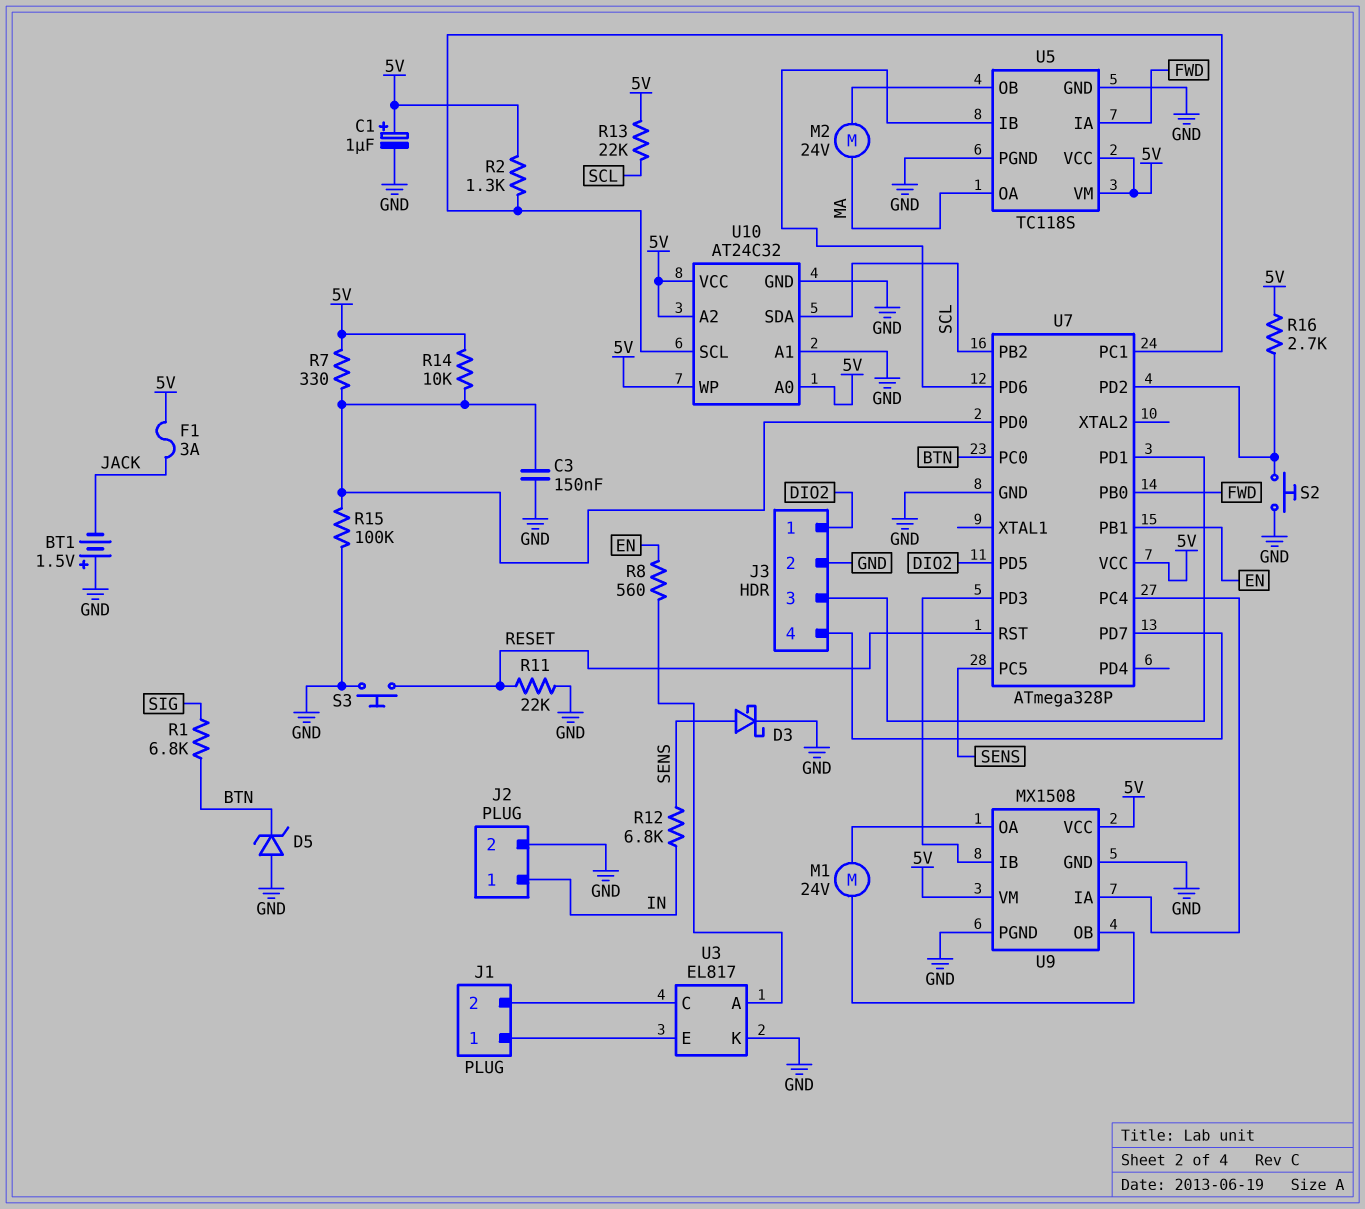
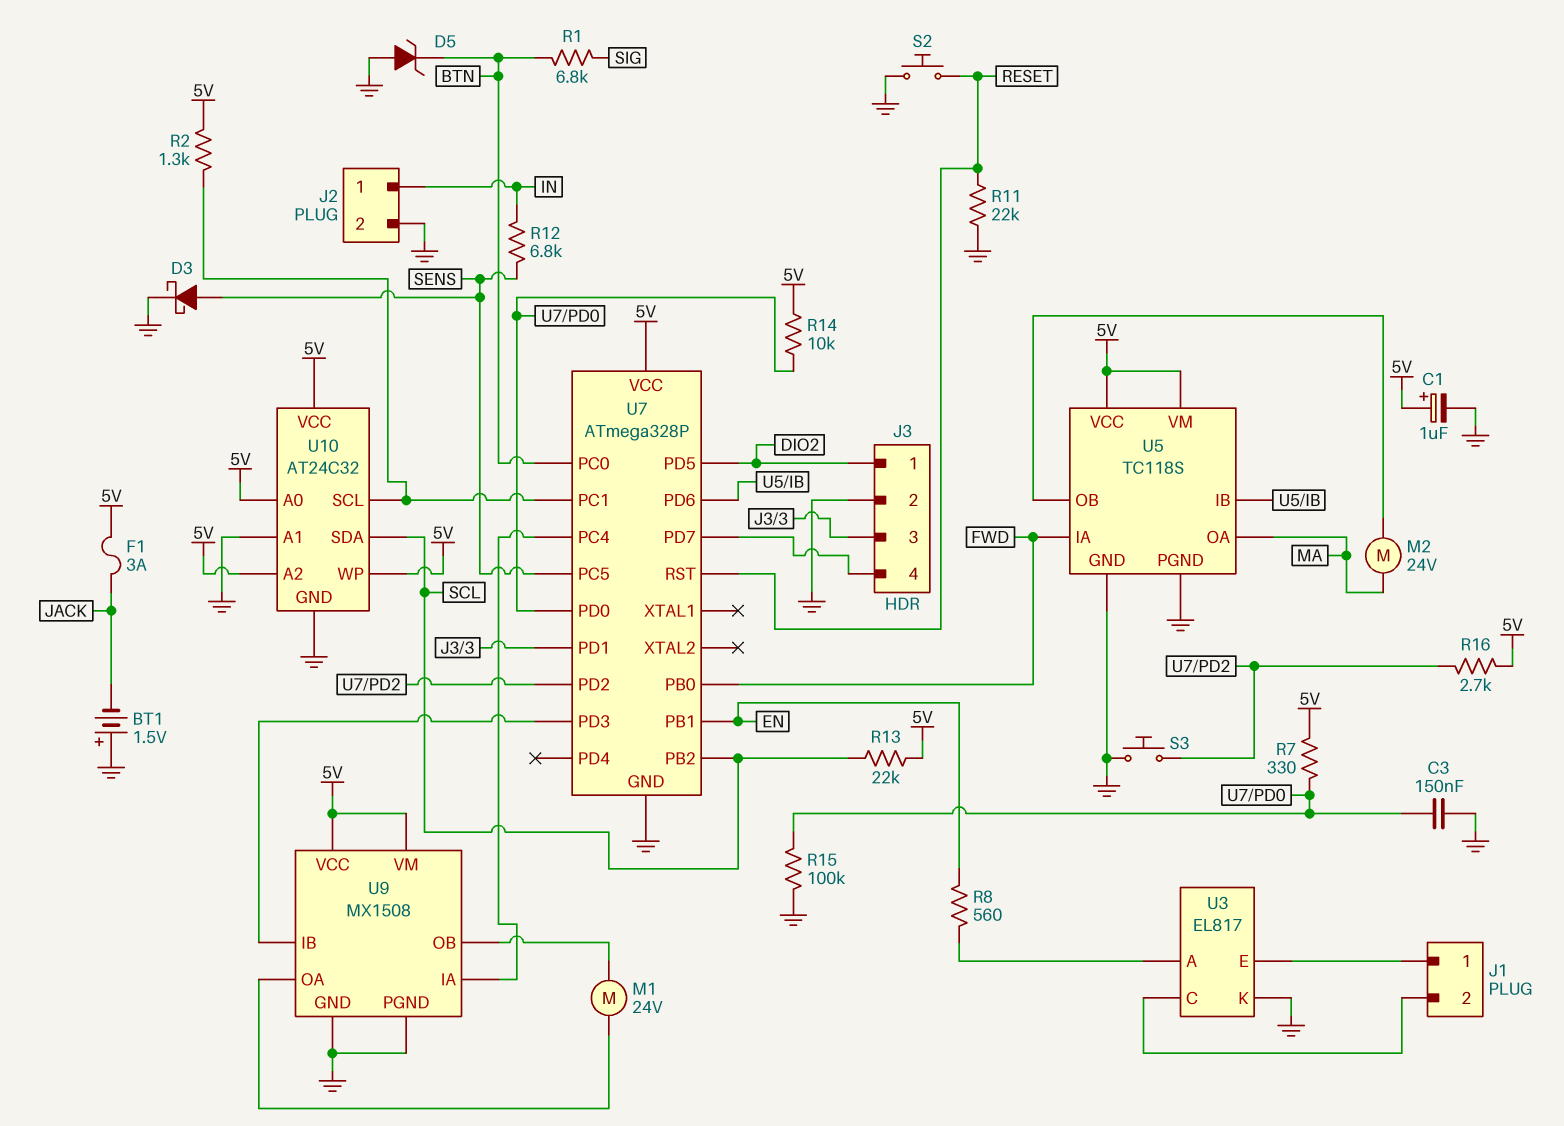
S2: button (GND, U7/PD2) -> button (GND, RESET)
S3: button (GND, RESET) -> button (GND, U7/PD2)

